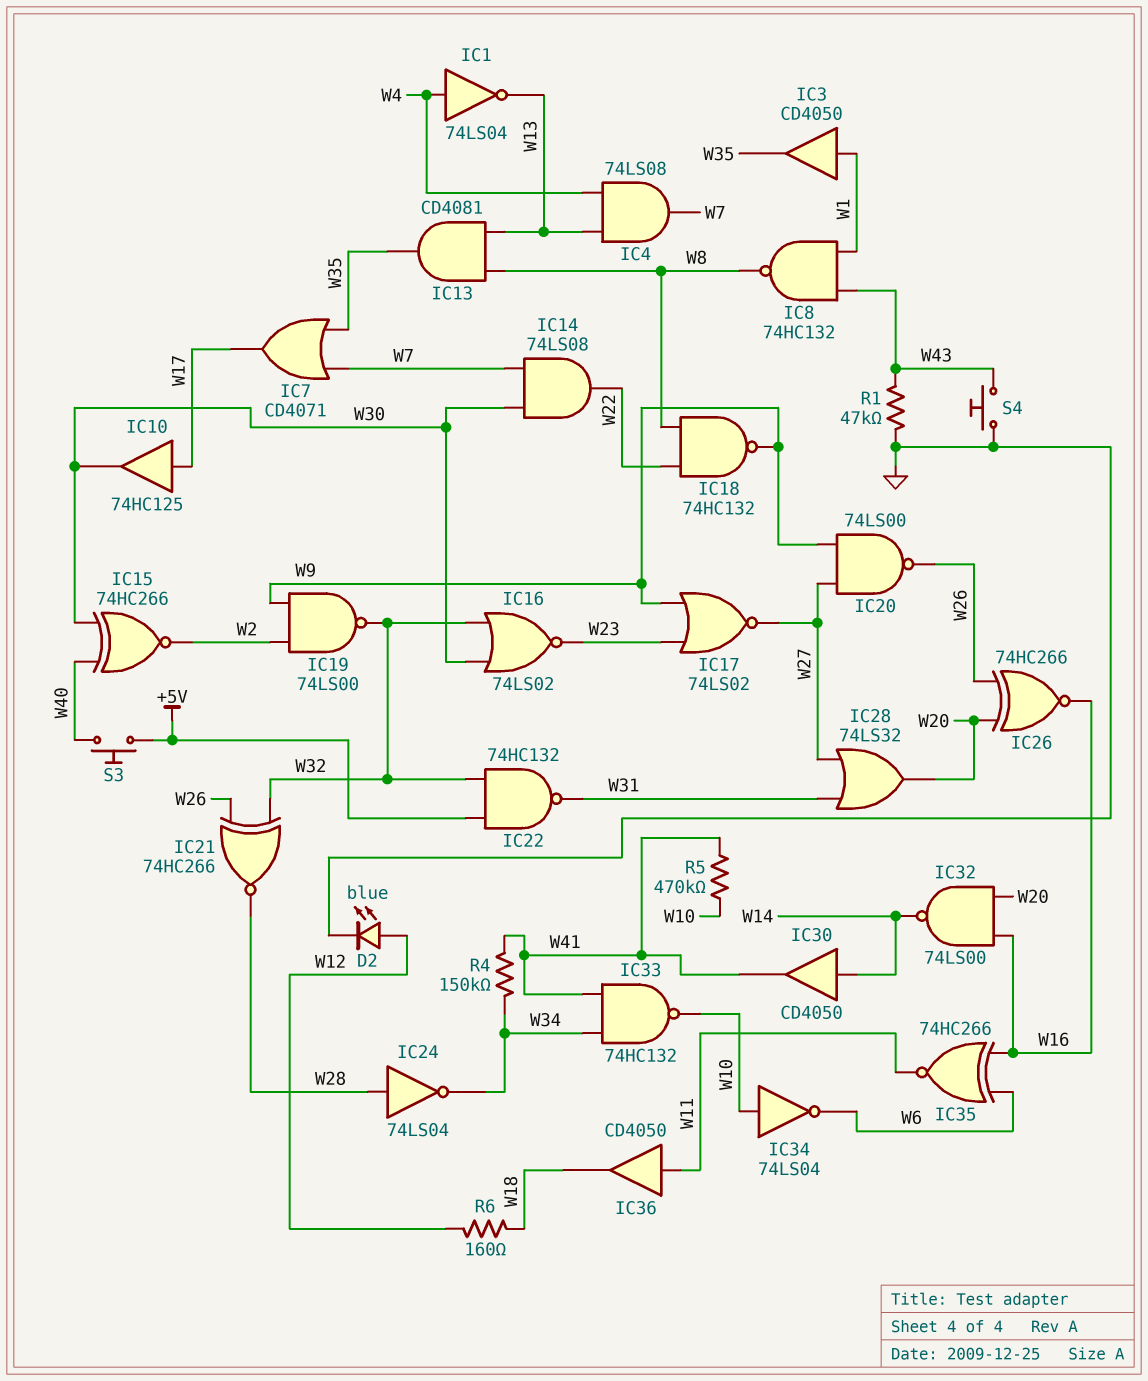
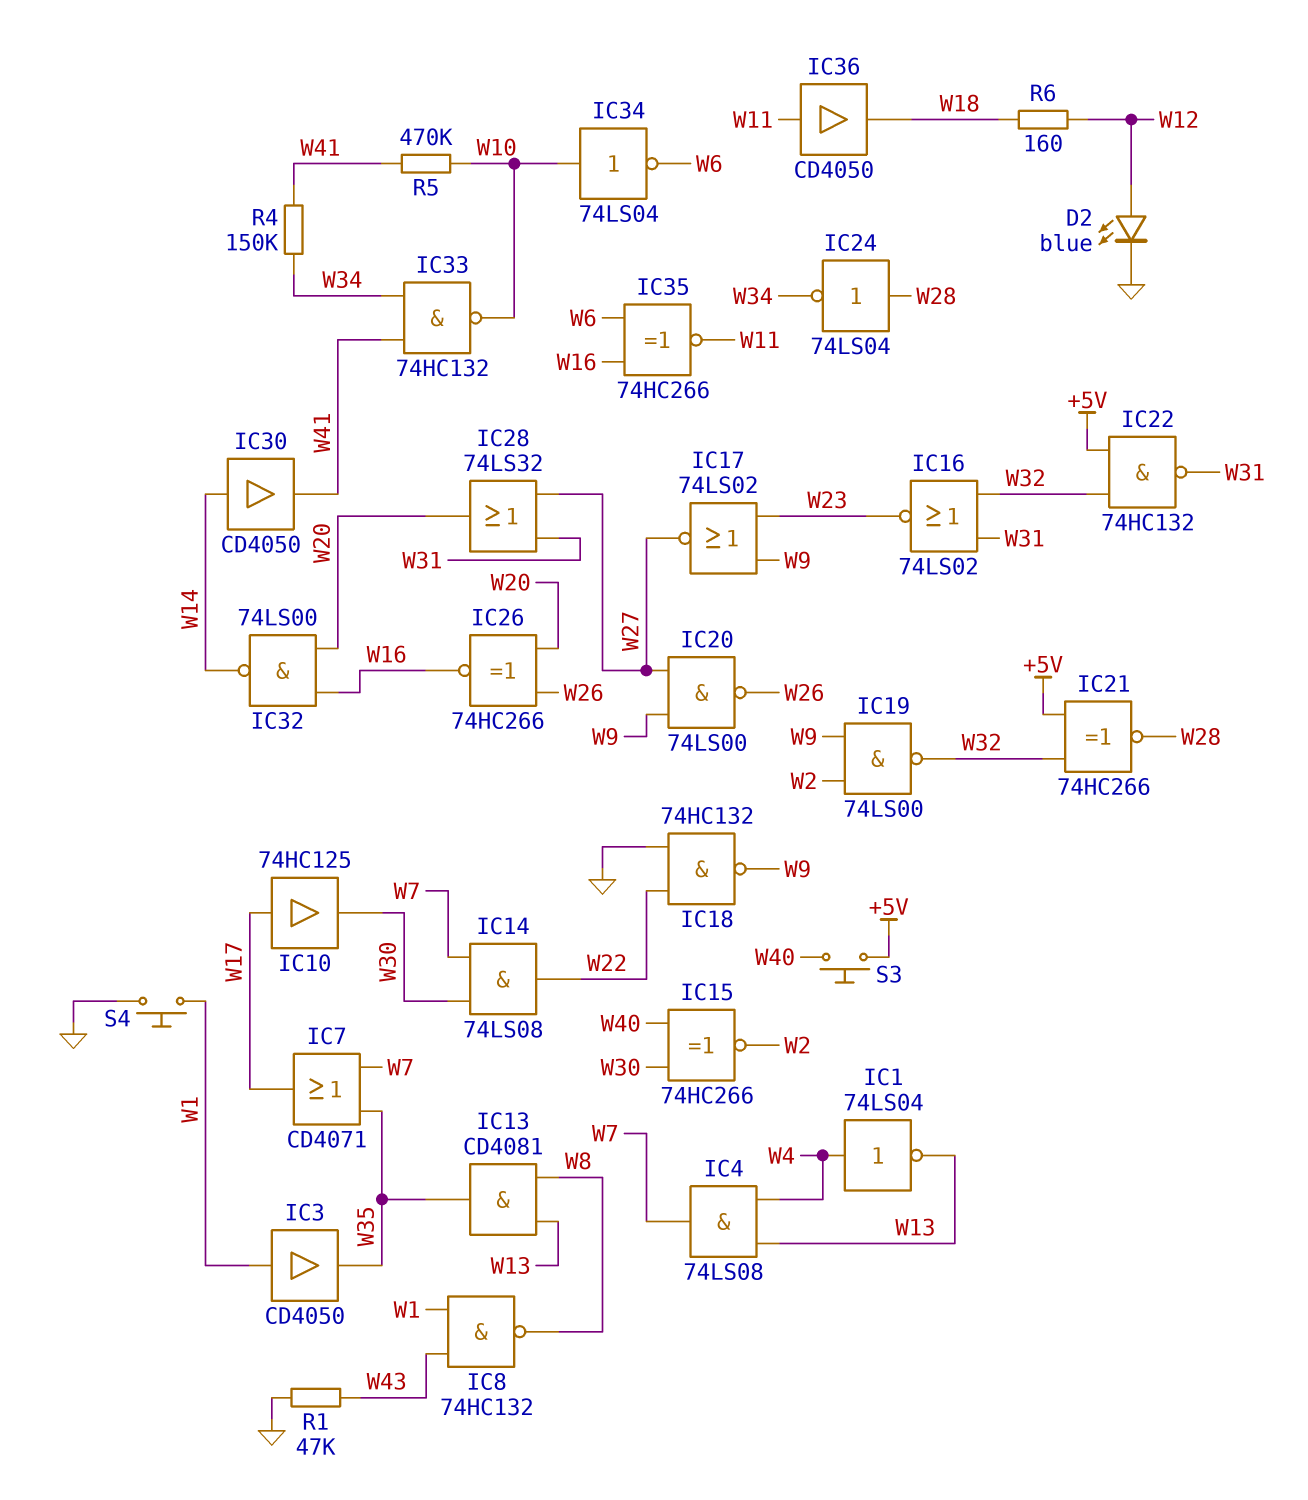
IC16: NOR 74LS02 (in W30, in W32, out W23) -> NOR 74LS02 (in W31, in W32, out W23)
IC18: NAND 74HC132 (in W8, in W22, out W9) -> NAND 74HC132 (in GND, in W22, out W9)
IC21: XNOR 74HC266 (in W26, in W32, out W28) -> XNOR 74HC266 (in +5V, in W32, out W28)
S4: button (GND, W43) -> button (GND, W1)

